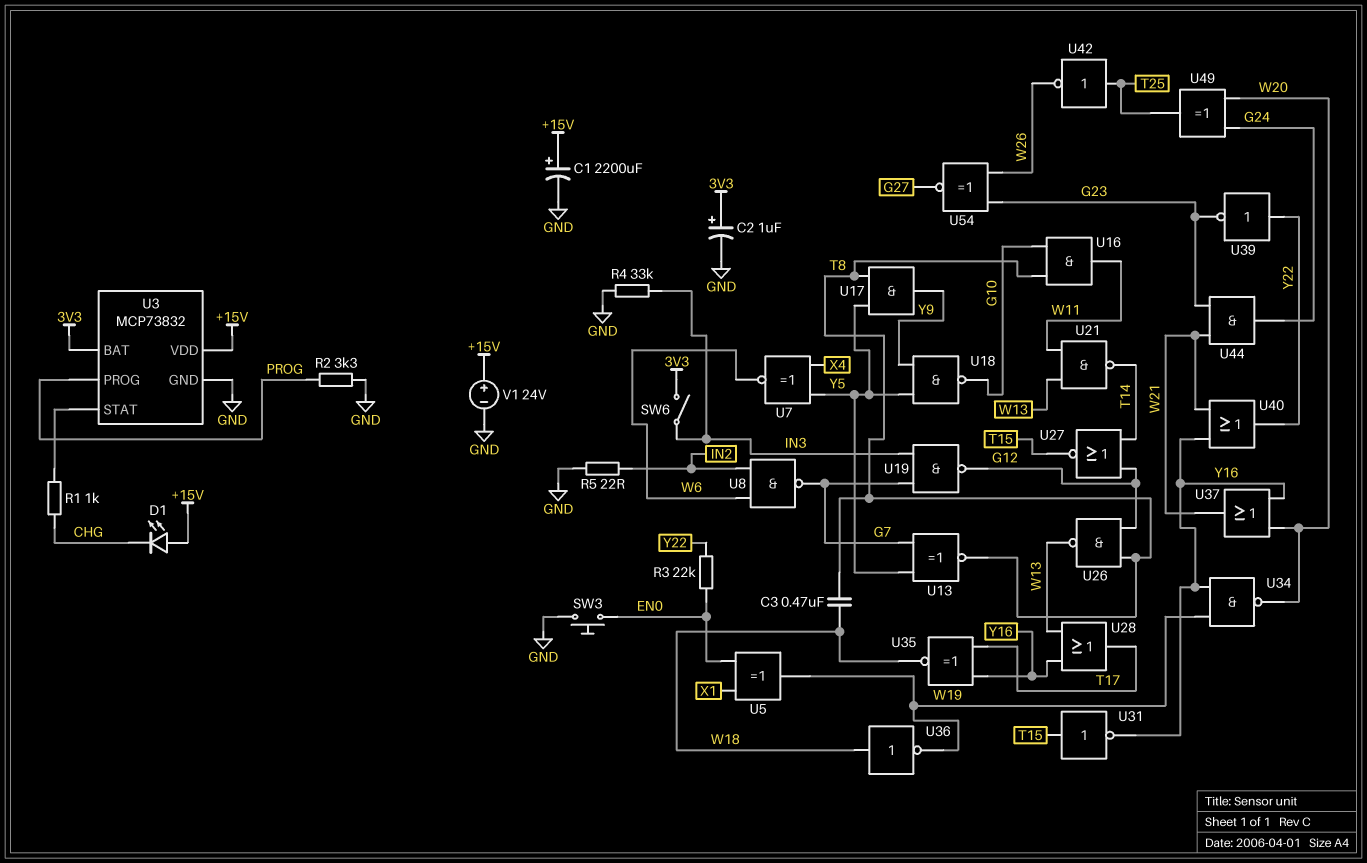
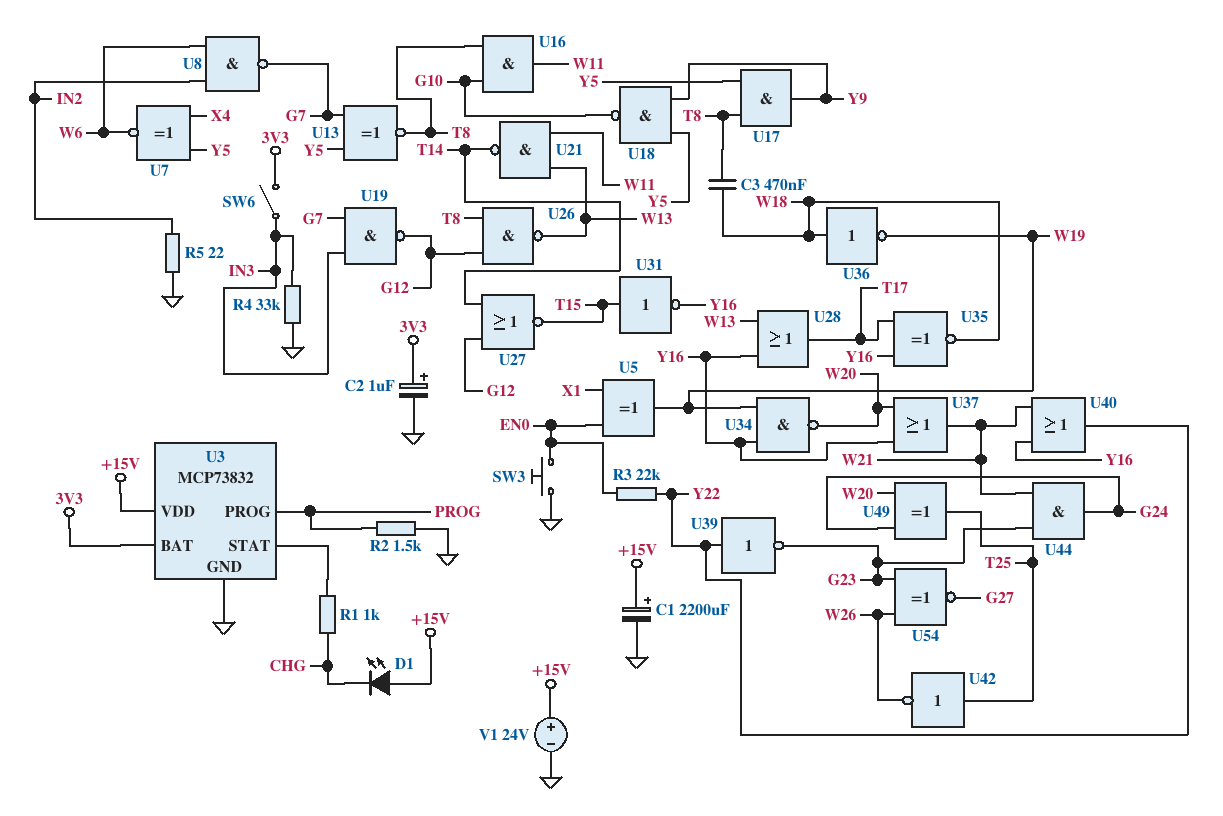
R2: 3.3k (GND, PROG) -> 1.5k (GND, PROG)

